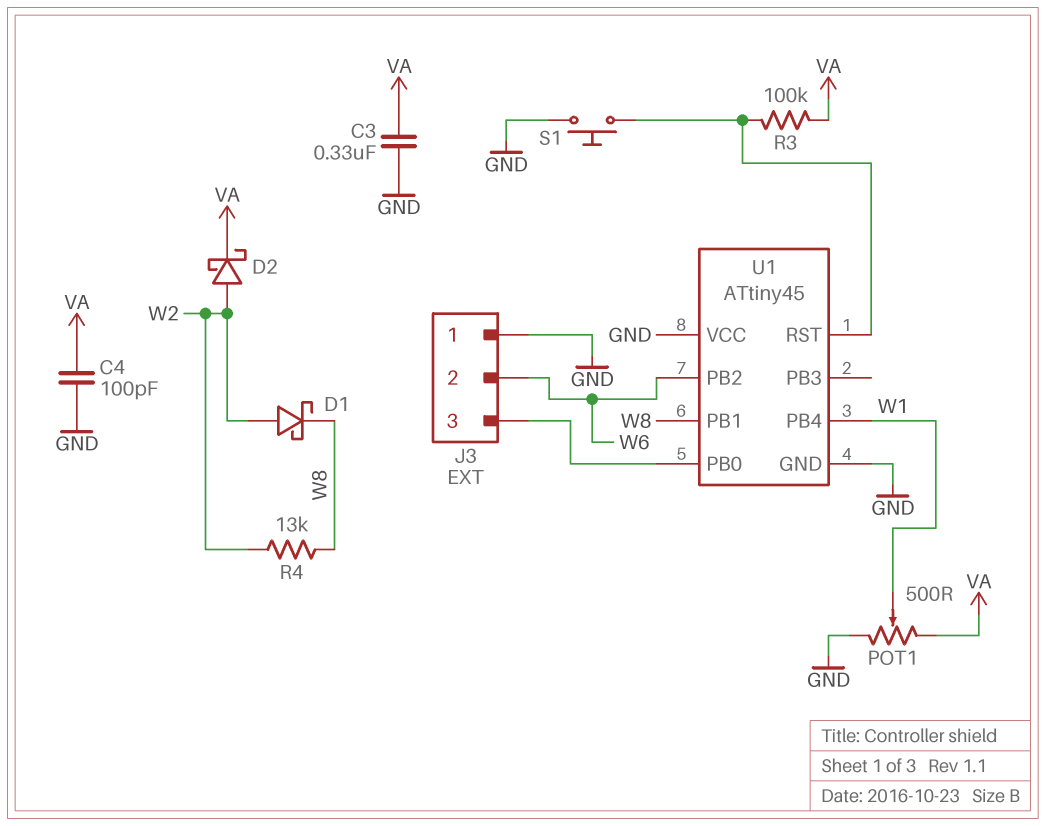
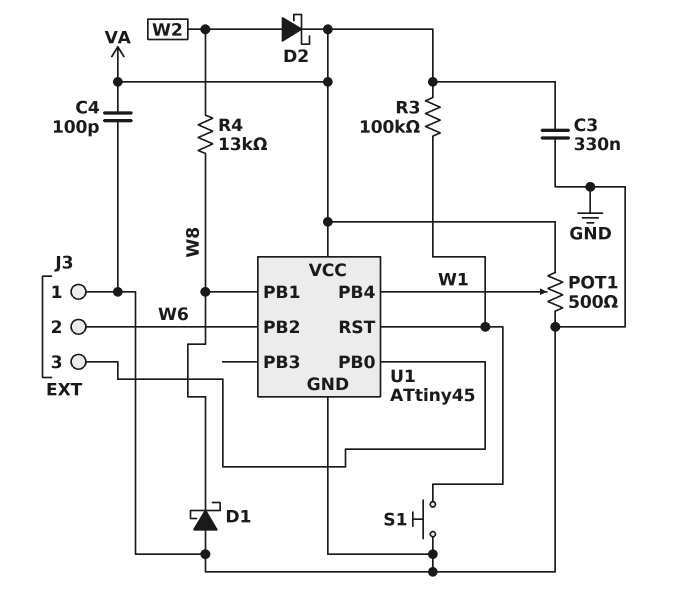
D1: schottky (A W2, K W8) -> schottky (A GND, K W8)
U1 pin VCC: GND -> VA

